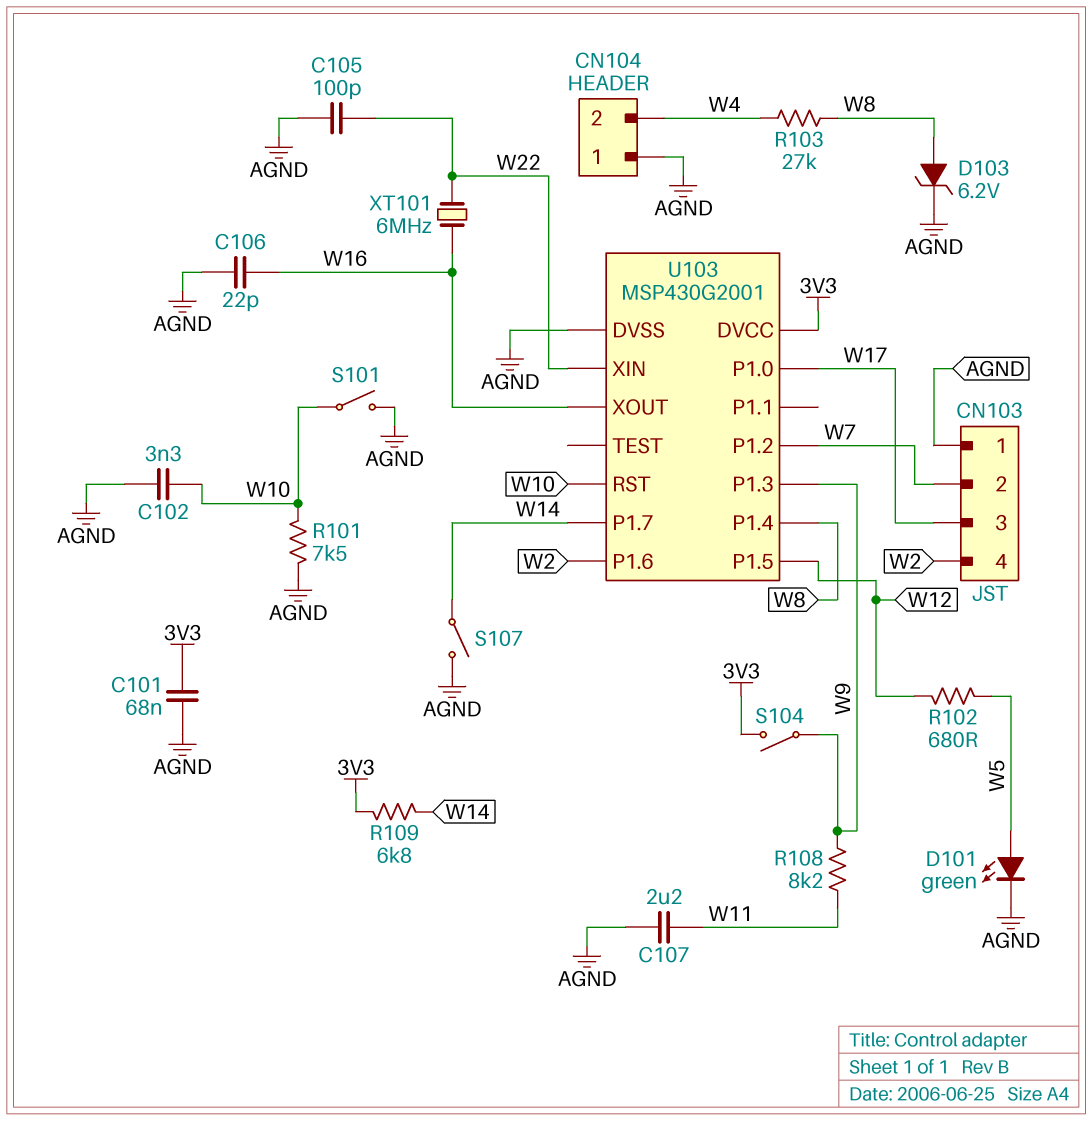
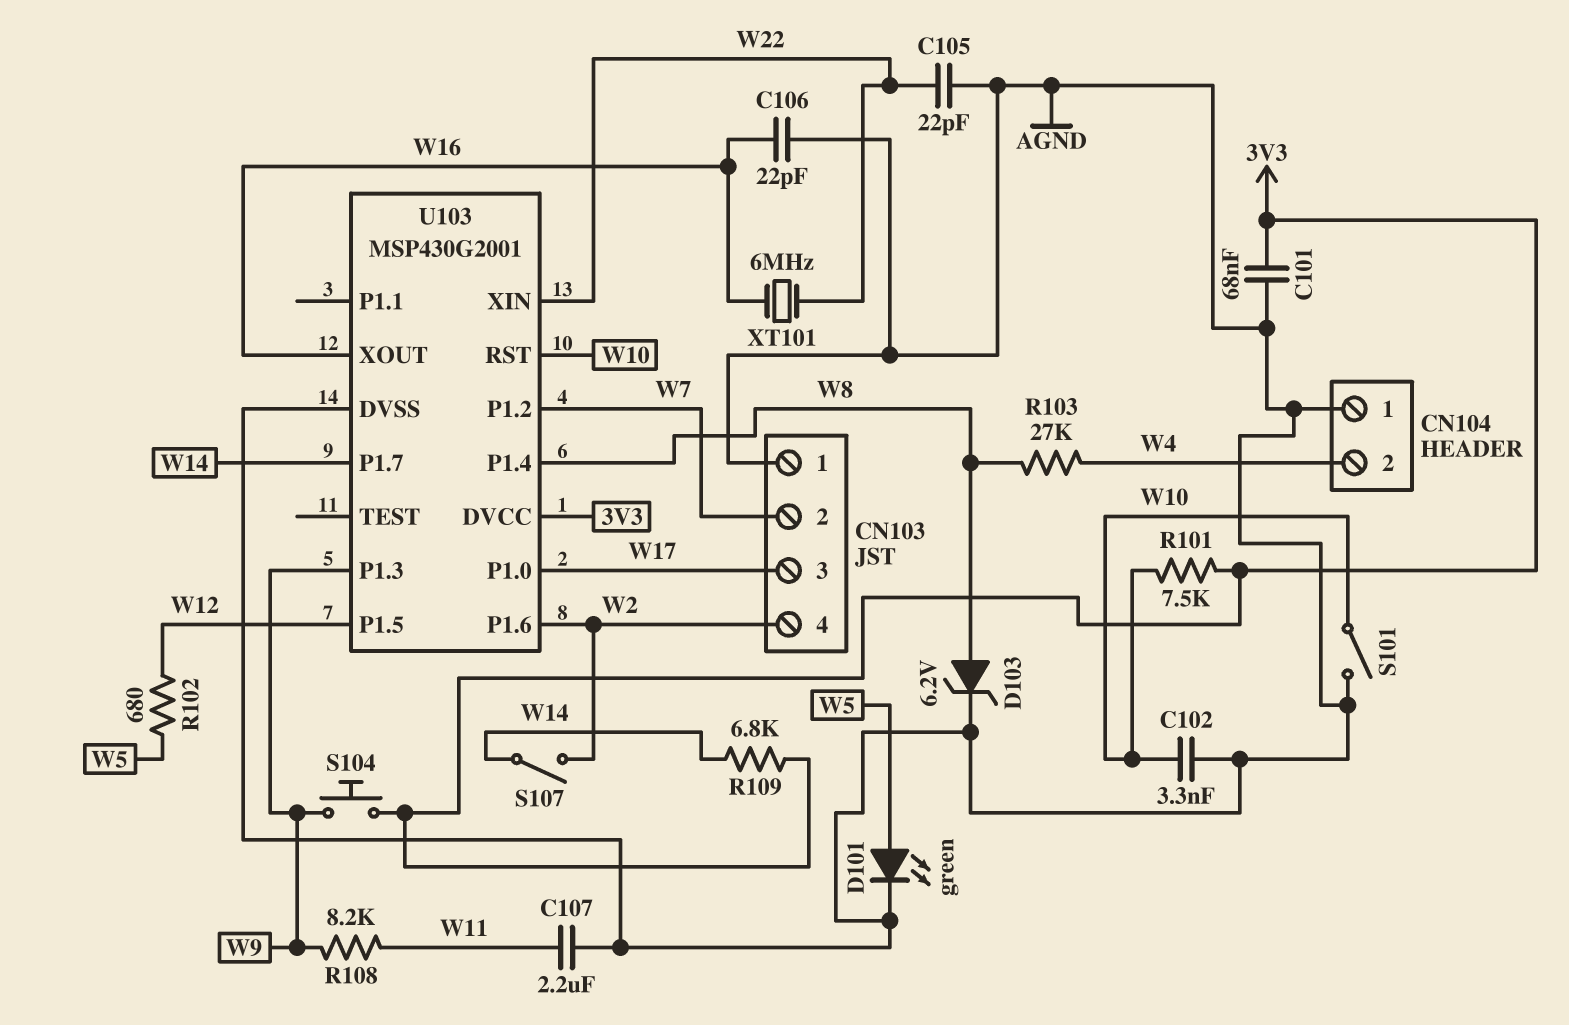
C105: 100pF (AGND, W22) -> 22pF (AGND, W22)
R101: 7.5k (AGND, W10) -> 7.5k (3V3, W10)
S104: switch (3V3, W9) -> button (3V3, W9)
S107: switch (AGND, W14) -> switch (W2, W14)

